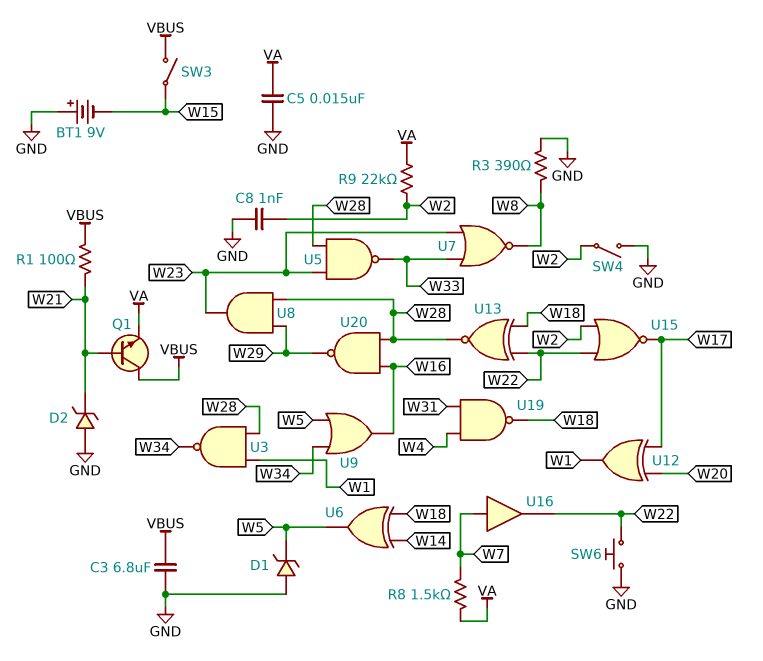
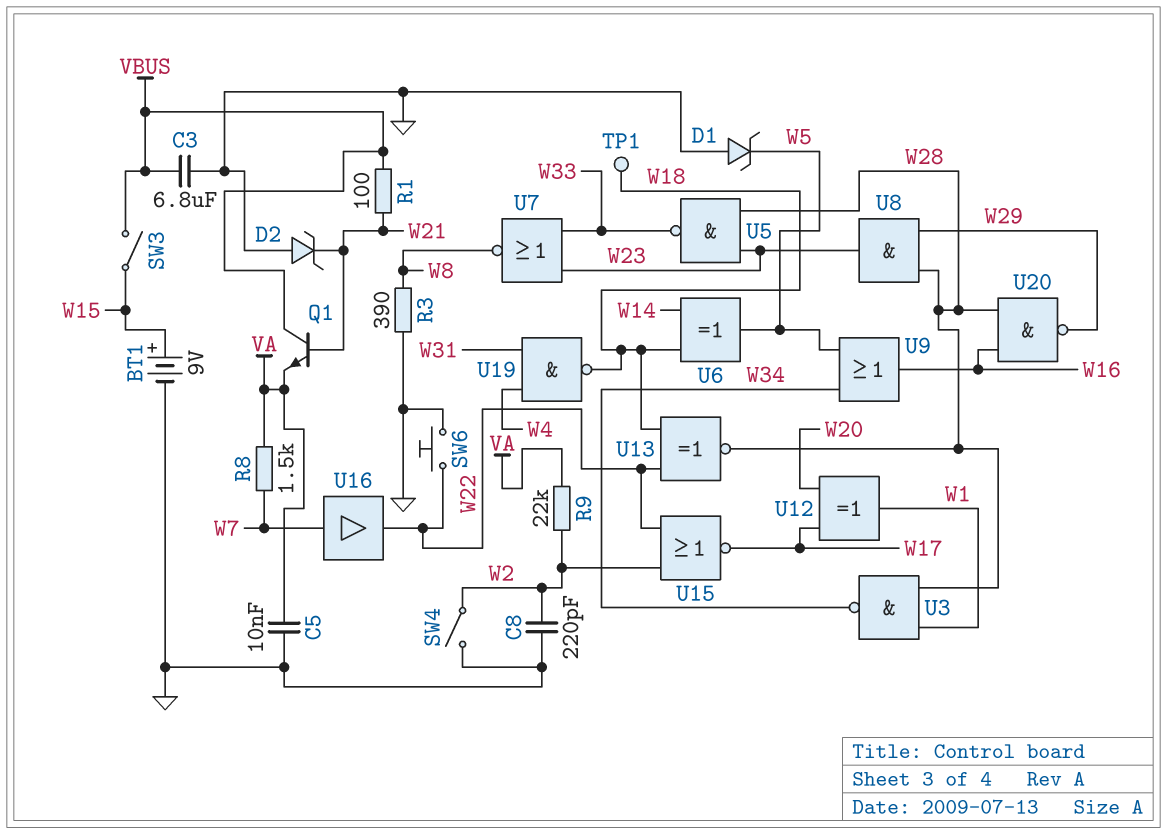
BT1: 9V (plus GND, minus W15) -> 9V (plus W15, minus GND)
C5: 15nF (GND, VA) -> 10nF (GND, VA)
C8: 1nF (GND, W2) -> 220pF (GND, W2)
TP1: none -> test point (W18)

